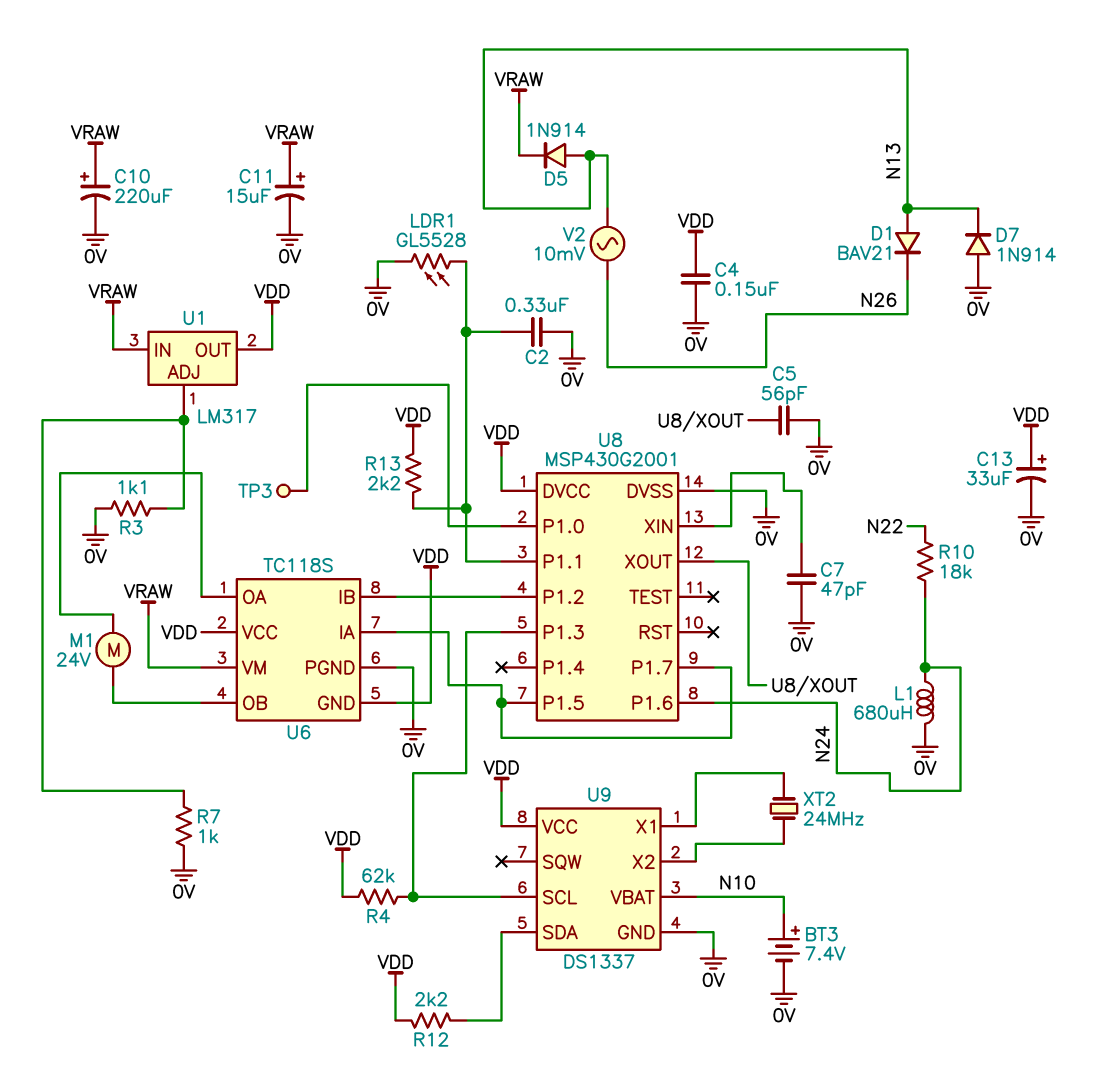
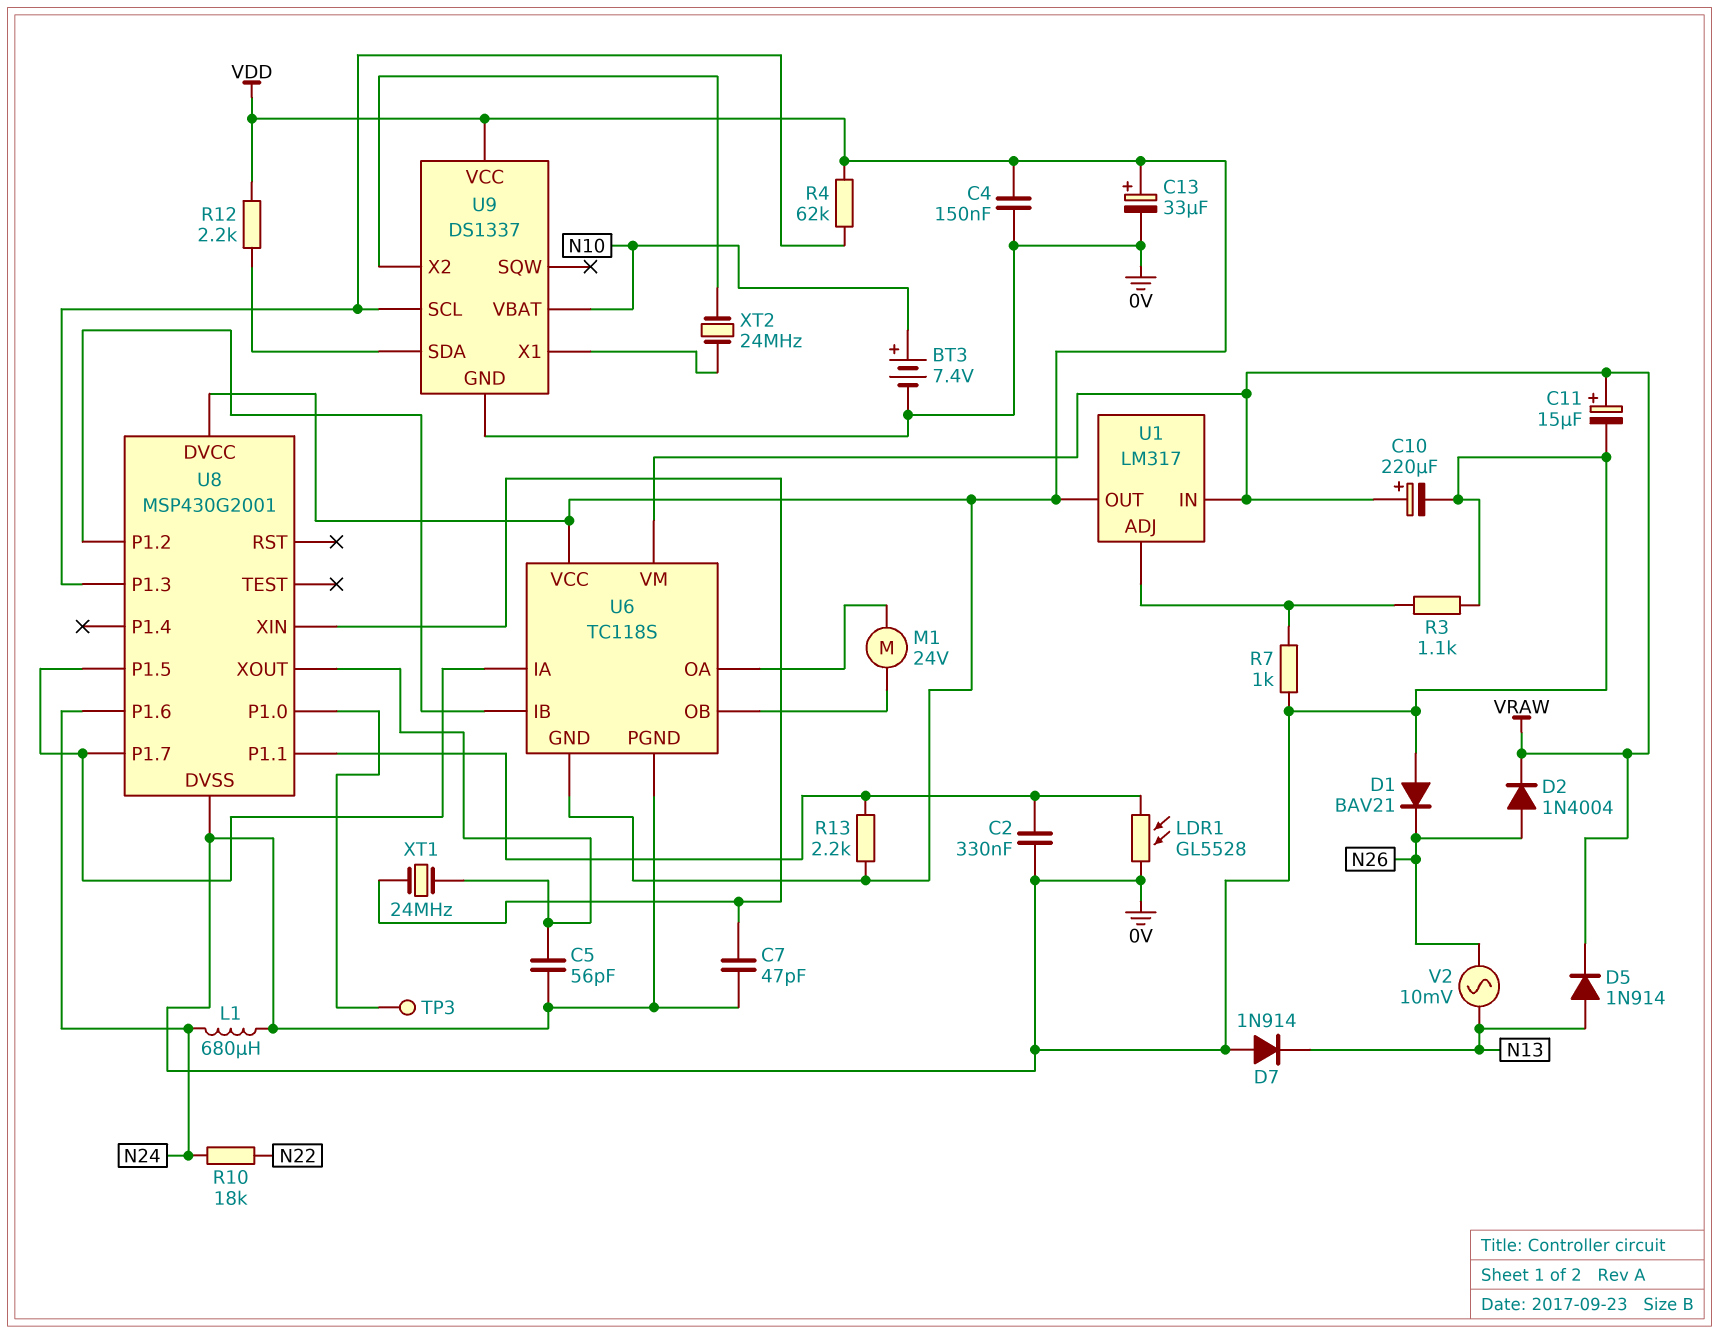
D1: diode BAV21 (A N13, K N26) -> diode BAV21 (A 0V, K N26)
D2: none -> diode 1N4004 (A N26, K VRAW)
XT1: none -> 24MHz (U8/XIN, U8/XOUT)

